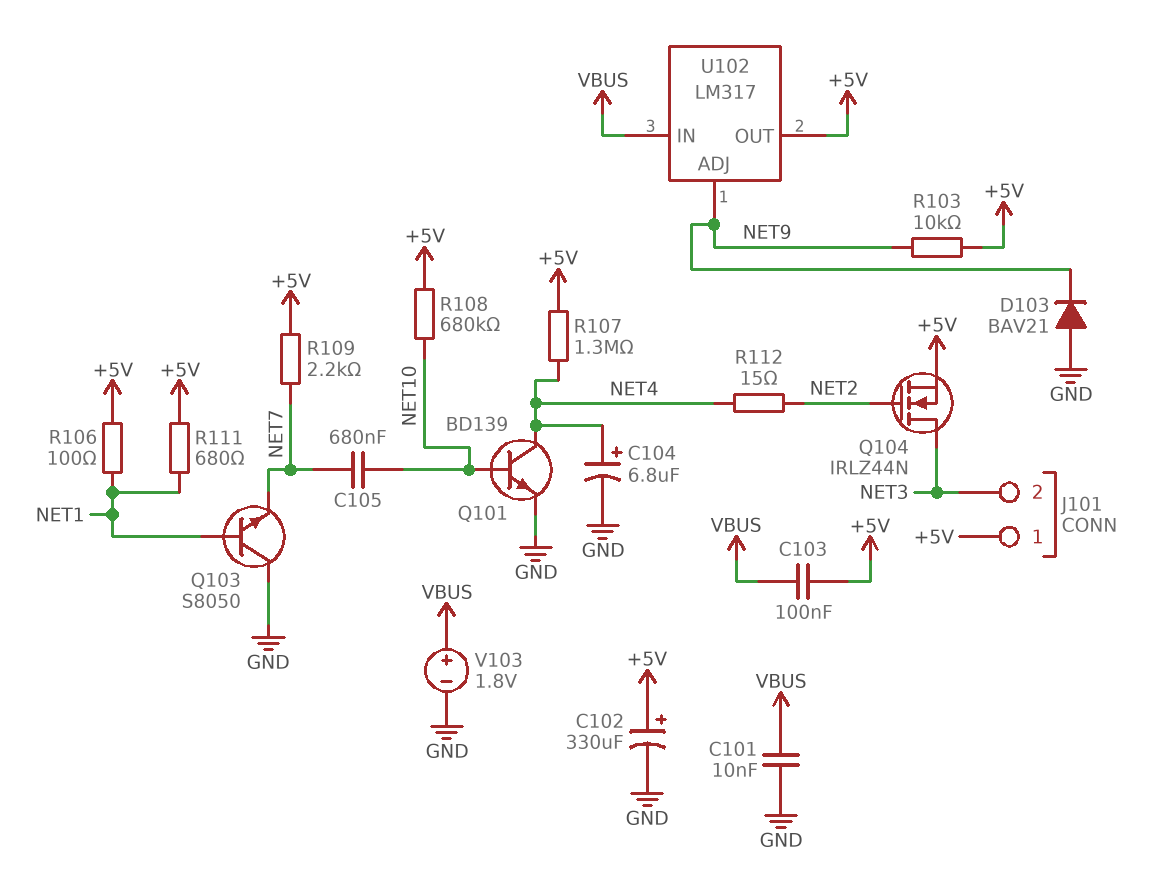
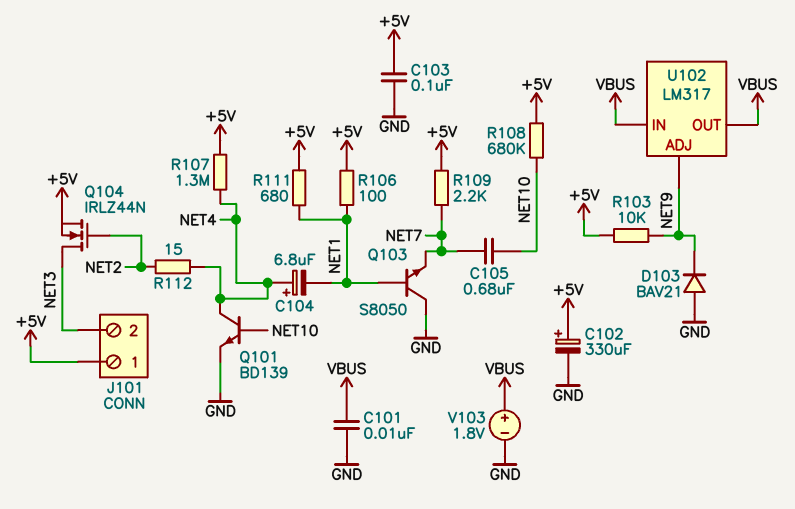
C103: 100nF (+5V, VBUS) -> 100nF (+5V, GND)
C104: 6.8uF (plus NET4, minus GND) -> 6.8uF (plus NET4, minus NET1)
U102 pin OUT: +5V -> VBUS

